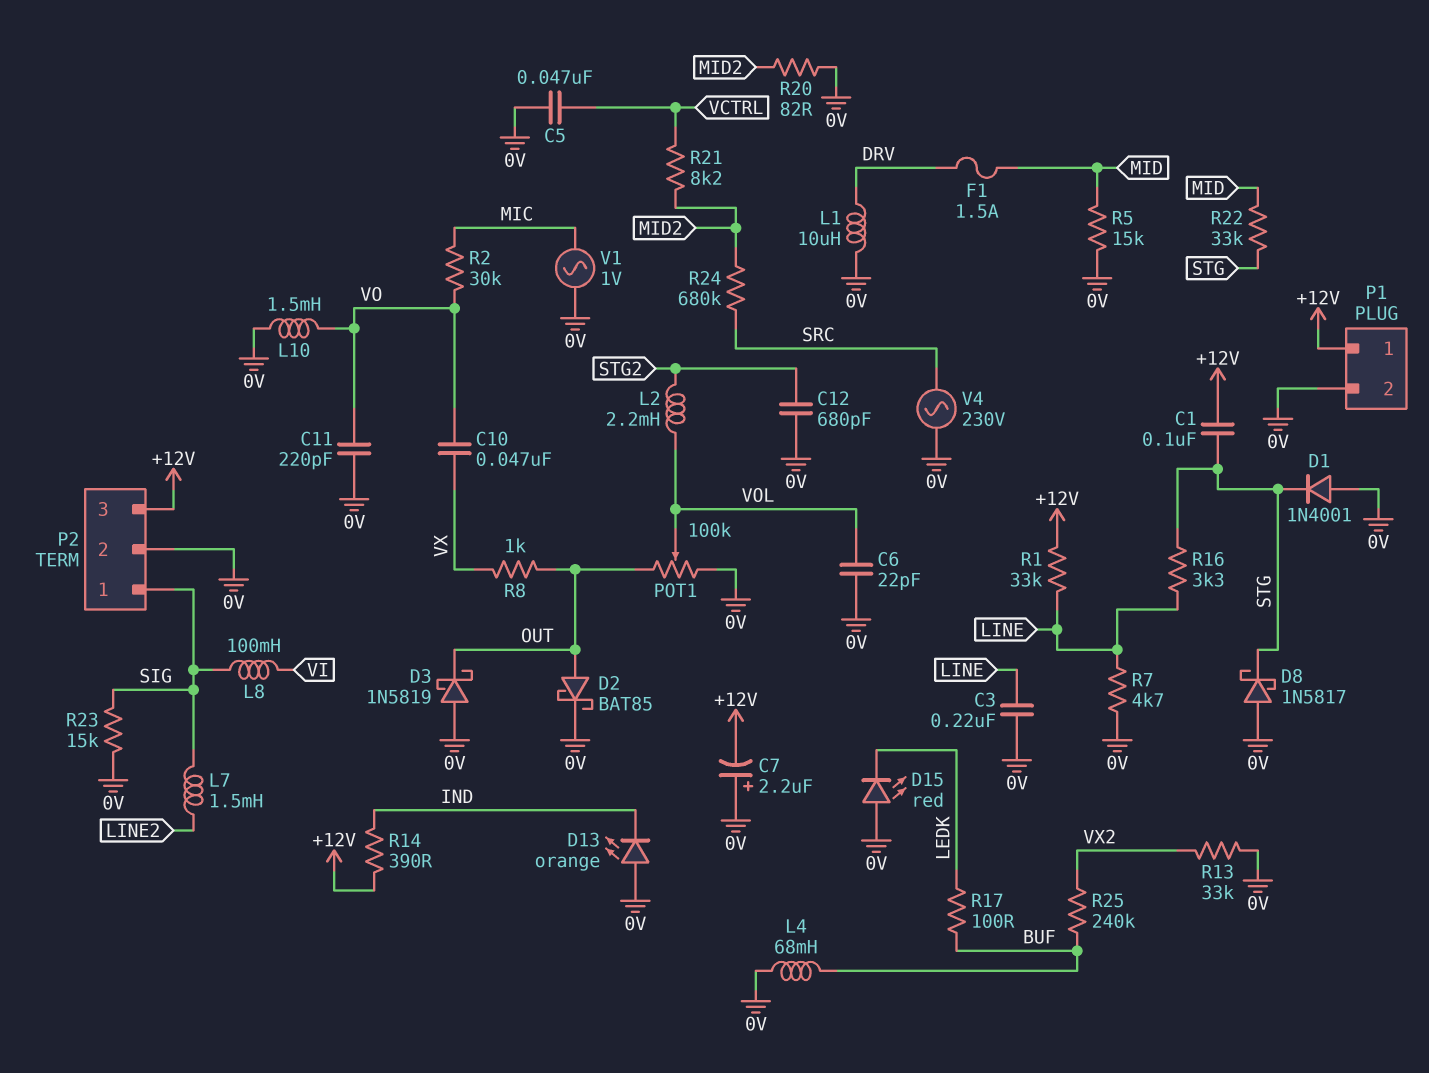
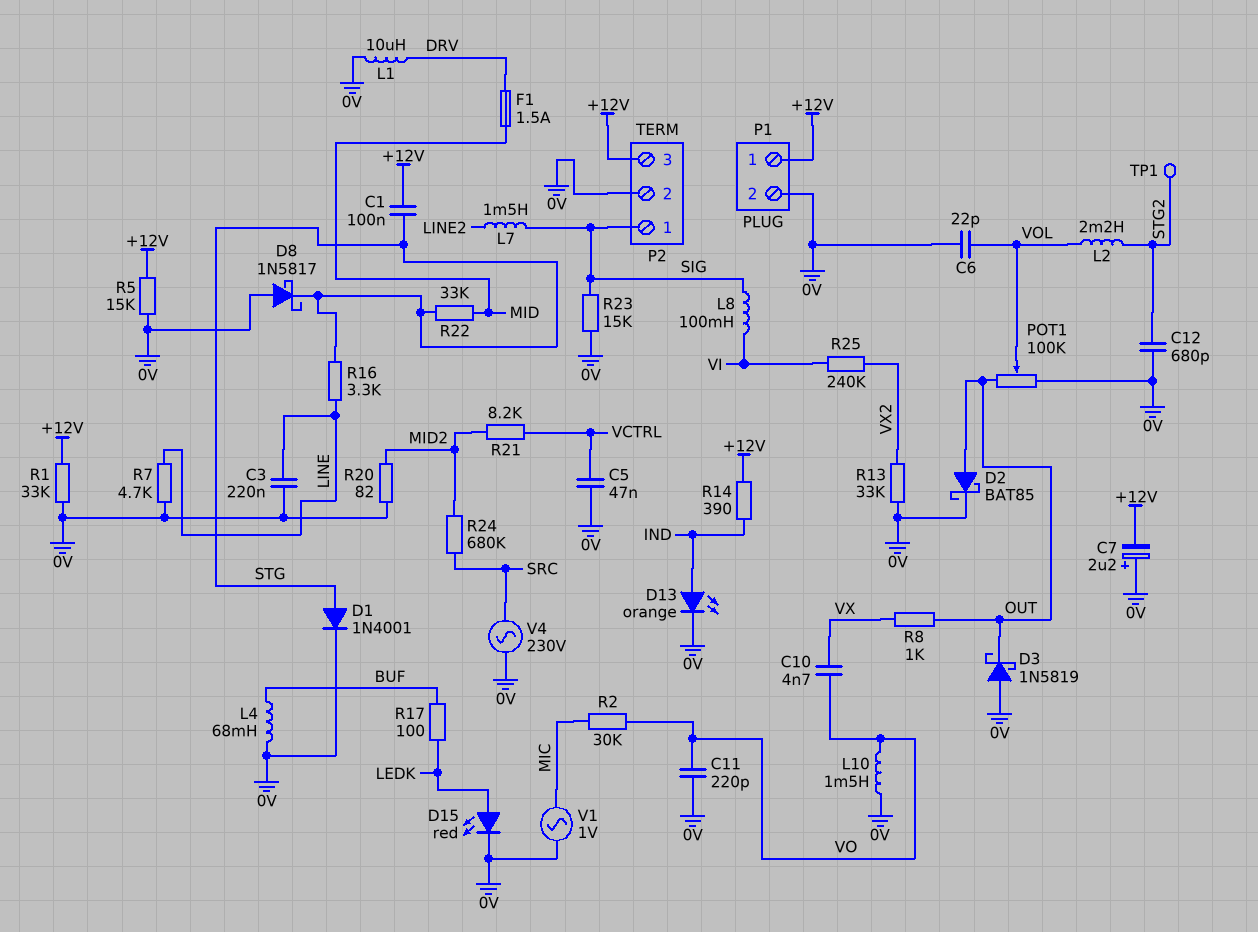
C10: 47nF (VO, VX) -> 4.7nF (VO, VX)
D1: diode 1N4001 (A 0V, K STG) -> diode 1N4001 (A STG, K 0V)
D13: LED orange (A 0V, K IND) -> LED orange (A IND, K 0V)
D15: LED red (A 0V, K LEDK) -> LED red (A LEDK, K 0V)
R1: 33k (+12V, LINE) -> 33k (+12V, 0V)
R5: 15k (0V, MID) -> 15k (+12V, 0V)
R25: 240k (BUF, VX2) -> 240k (VI, VX2)
TP1: none -> test point (STG2)

